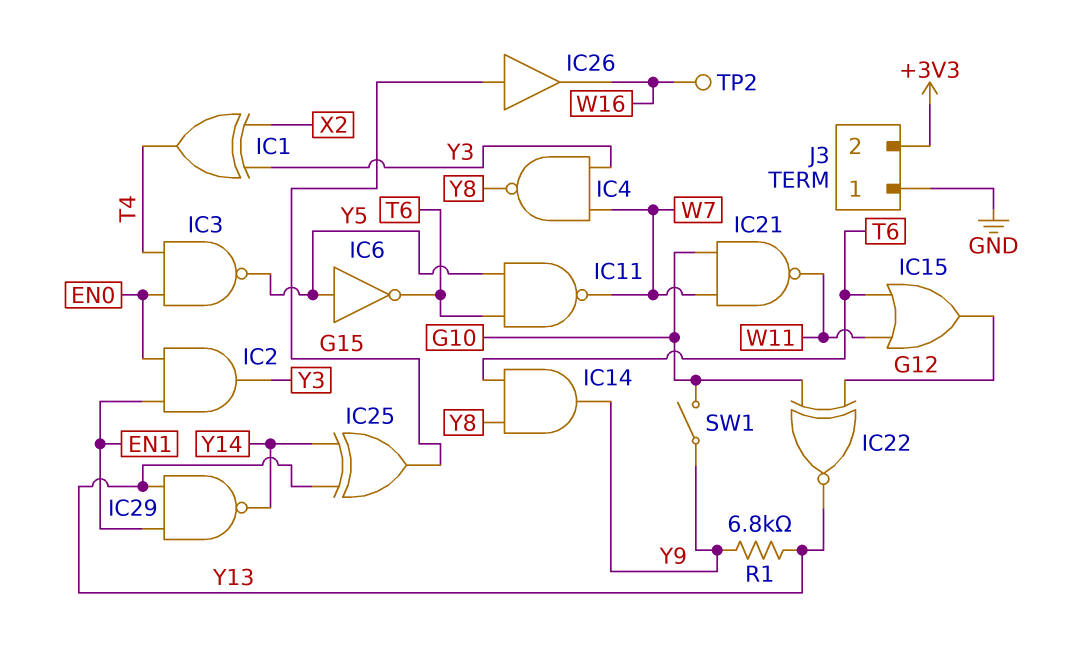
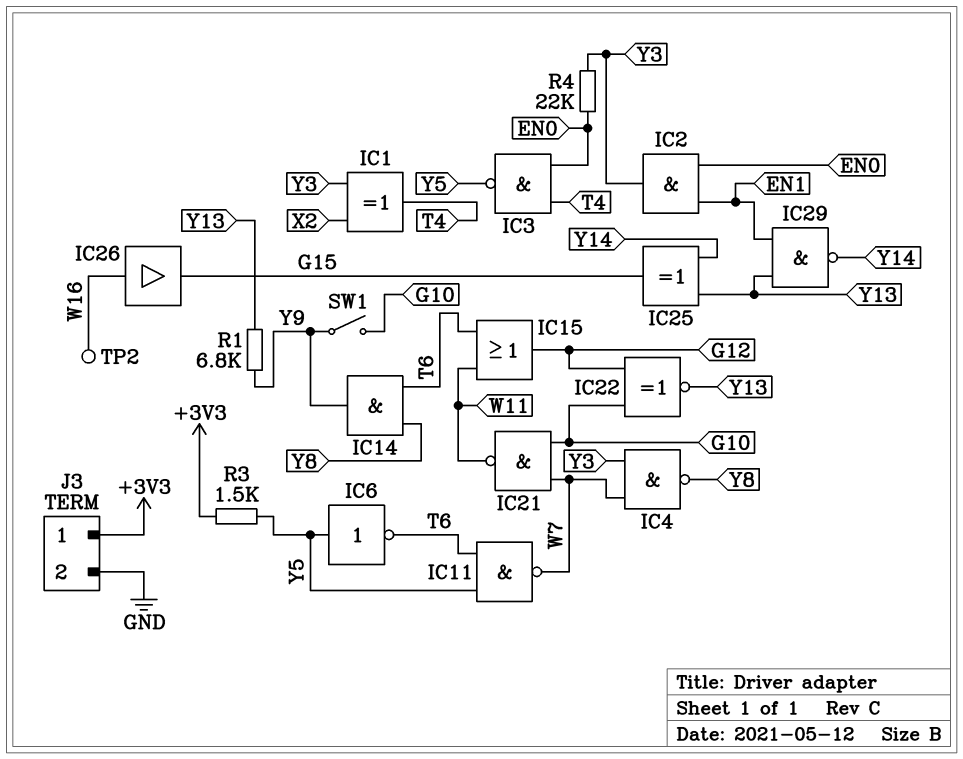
IC26: buffer (in G15, out W16) -> buffer (in W16, out G15)
J3 pin 1: GND -> +3V3
J3 pin 2: +3V3 -> GND
R3: none -> 1.5k (+3V3, Y5)
R4: none -> 22k (EN0, Y3)

